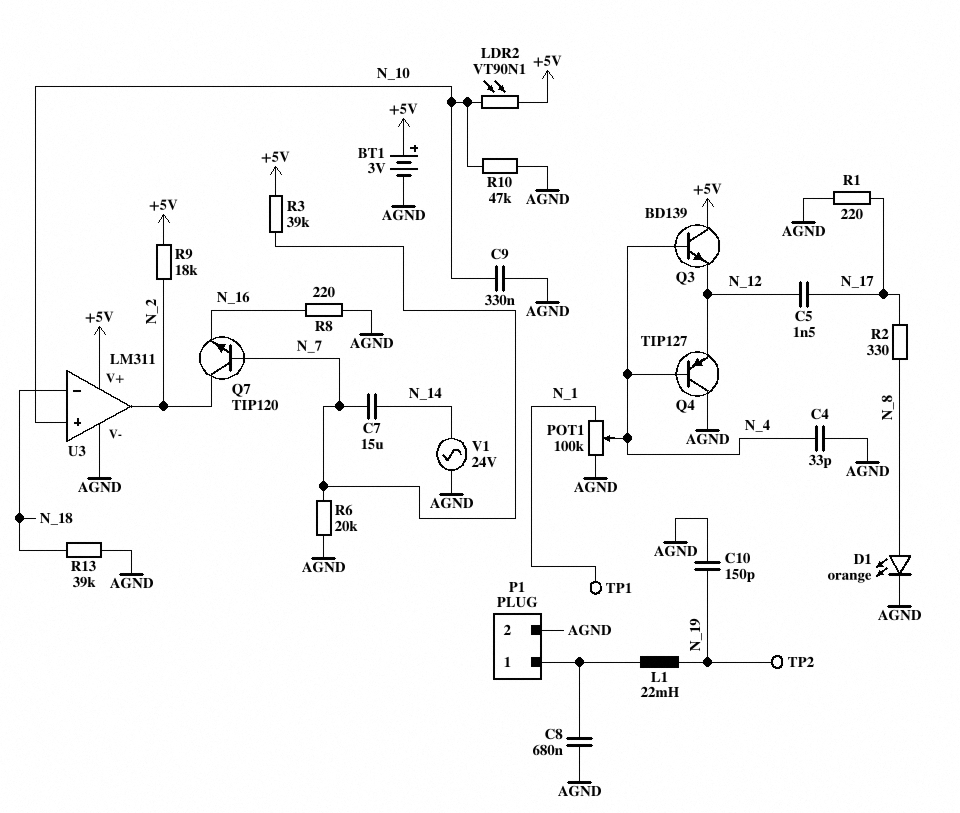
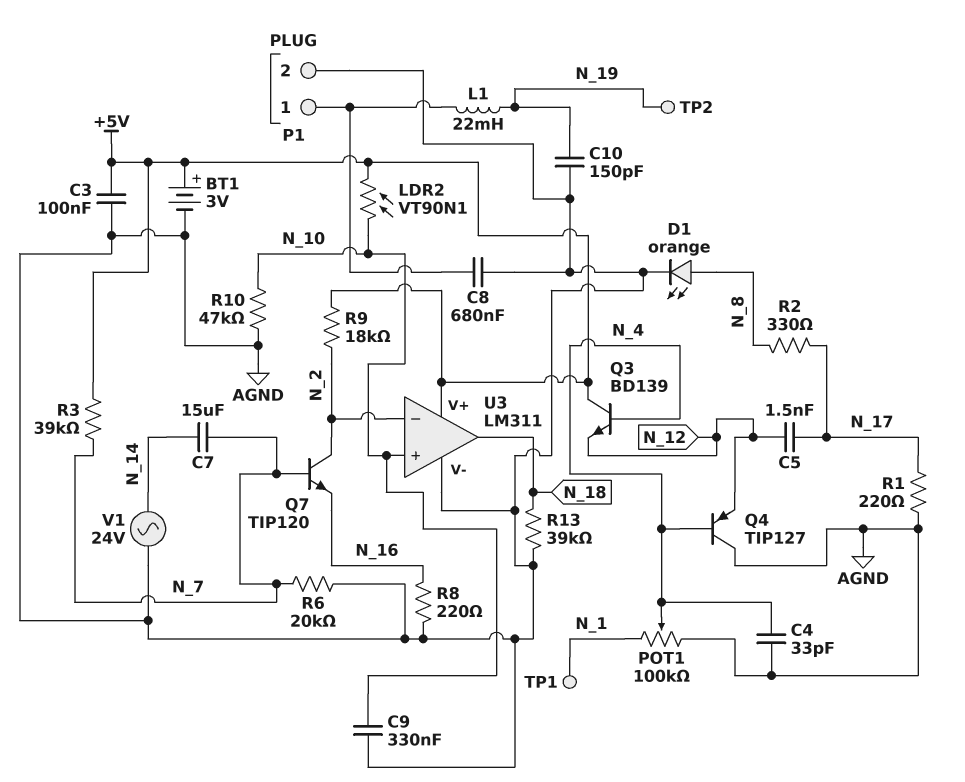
C3: none -> 100nF (+5V, AGND)
U3 pin in-: N_18 -> N_2
U3 pin out: N_2 -> N_18

